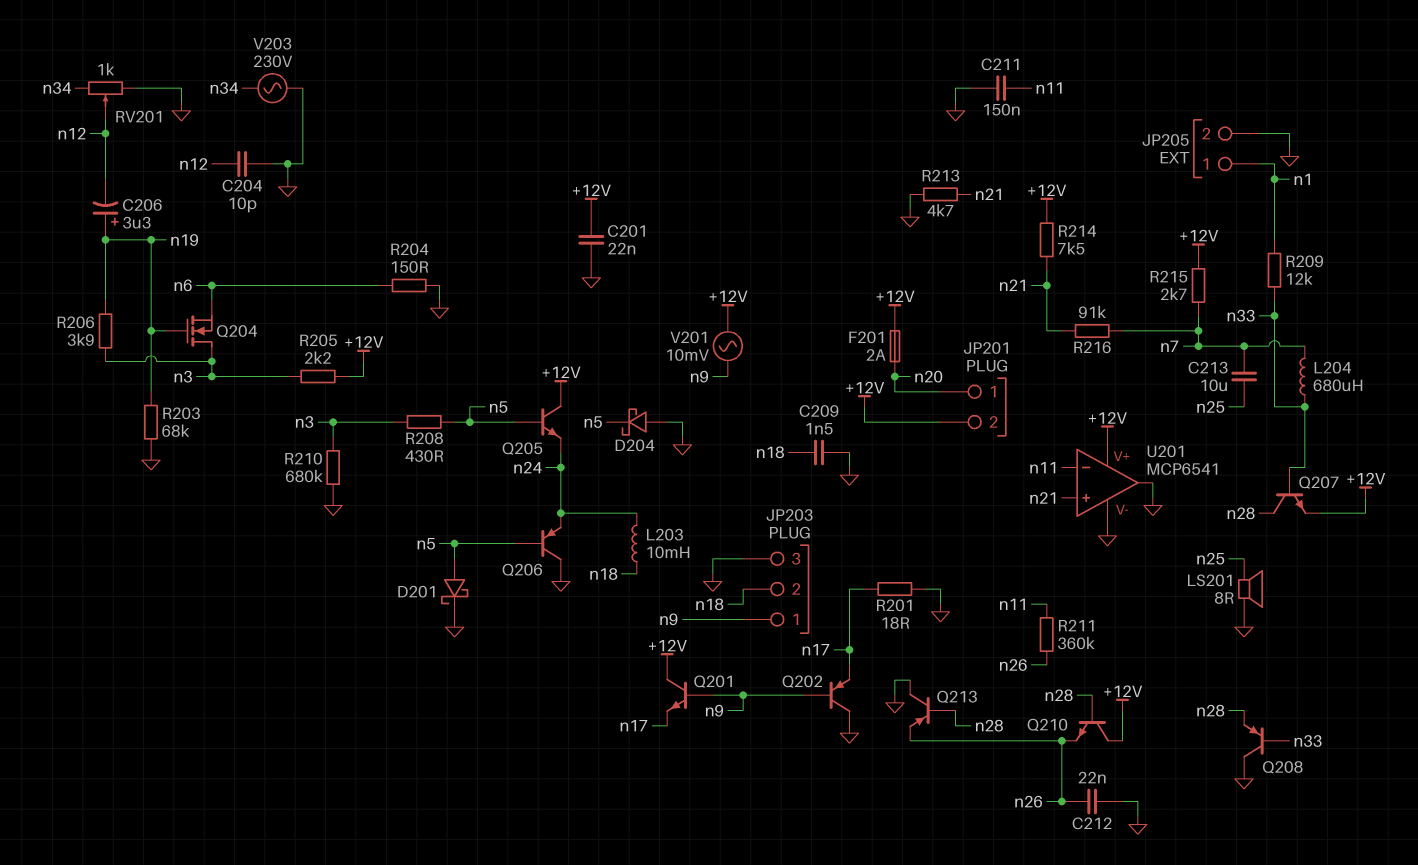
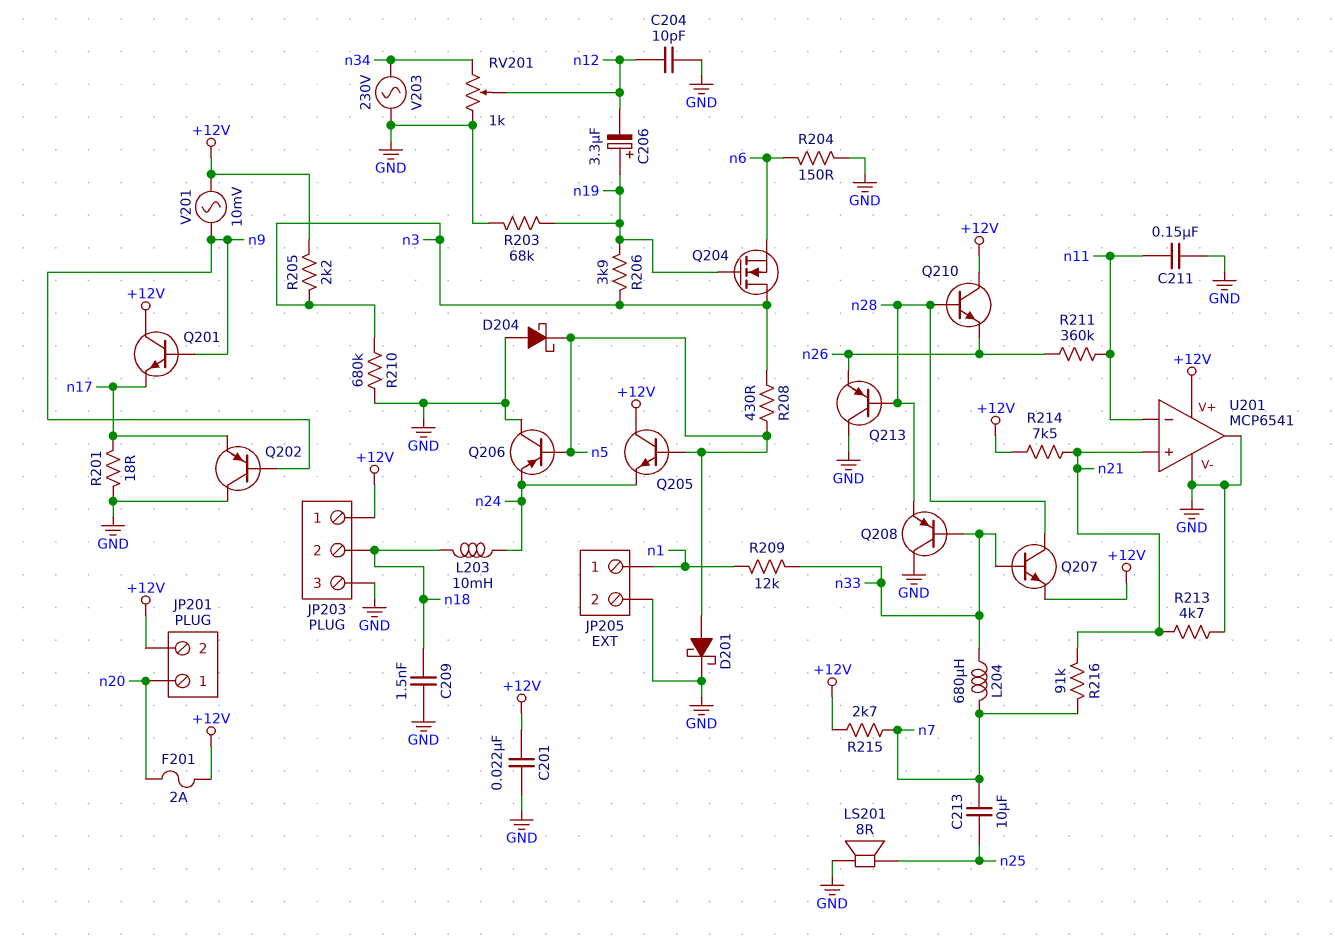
C212: 22nF (GND, n26) -> none
JP203 pin 1: n9 -> +12V

